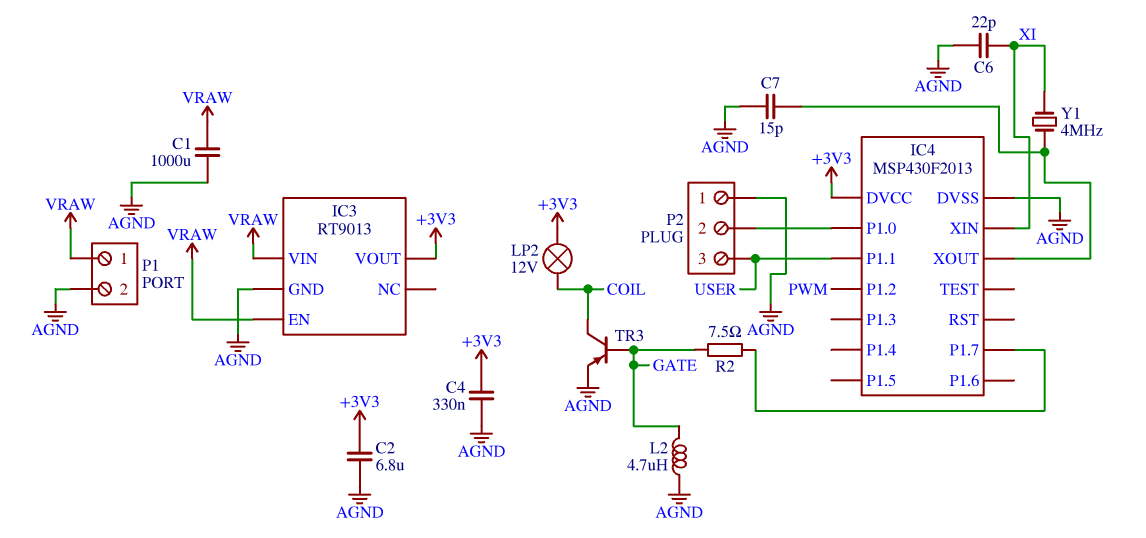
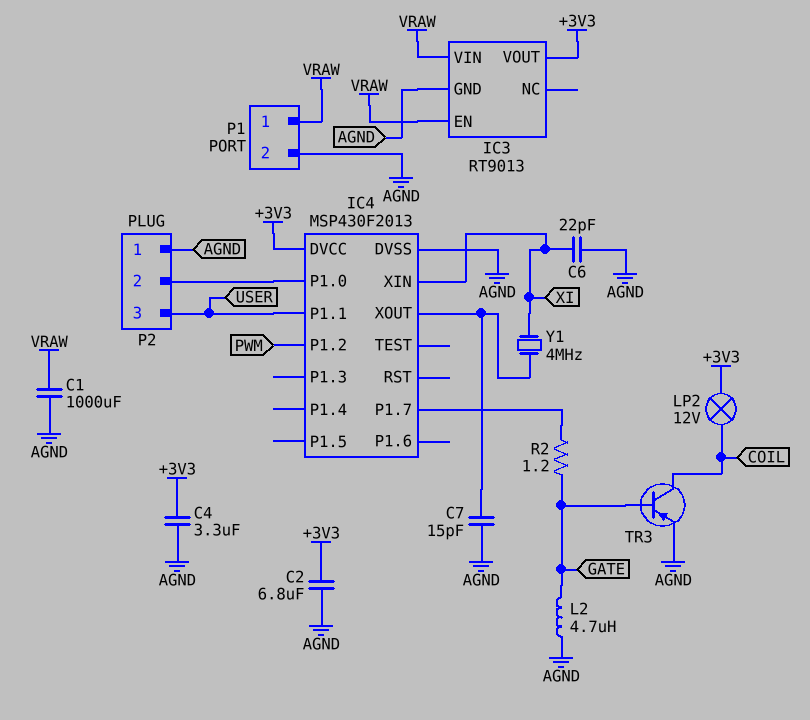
C4: 330nF (+3V3, AGND) -> 3.3uF (+3V3, AGND)
R2: 7.5 (GATE, IC4/P1.7) -> 1.2 (GATE, IC4/P1.7)

